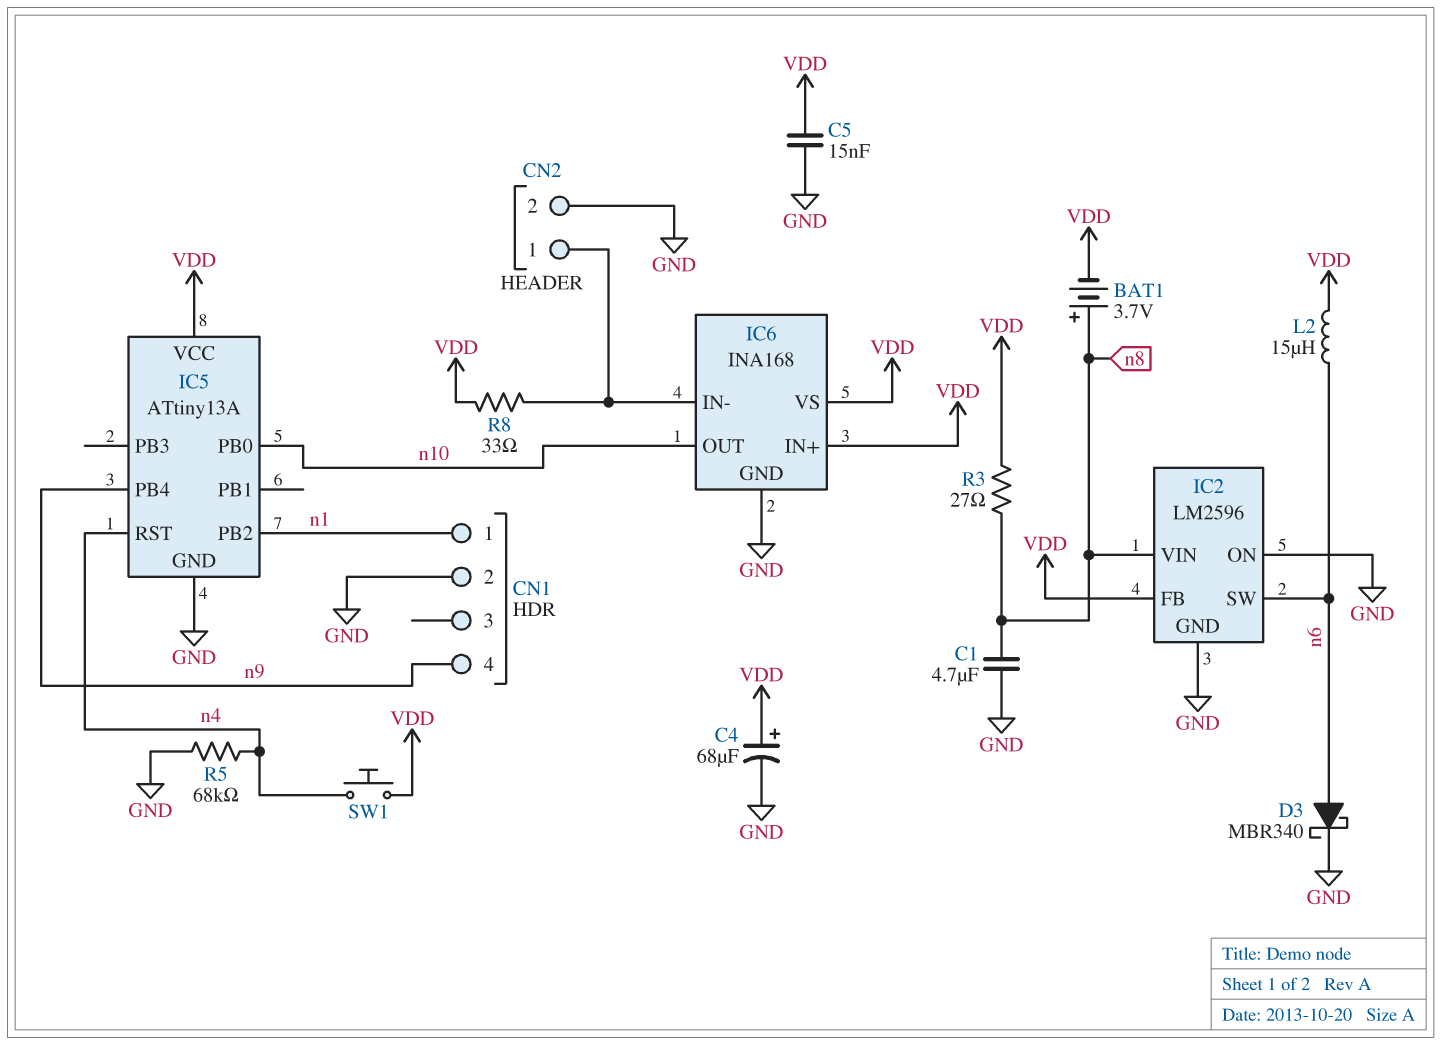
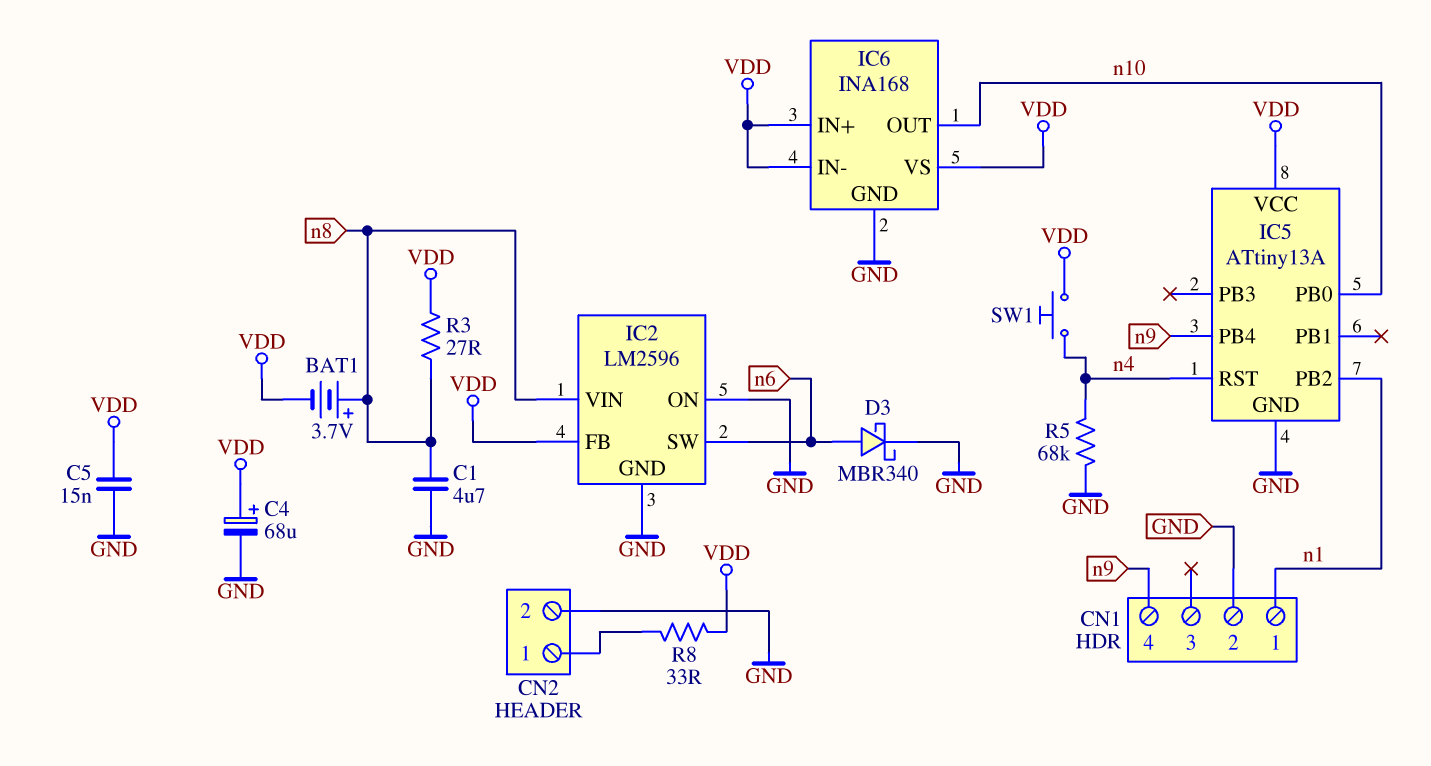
IC6 pin IN-: CN2/1 -> VDD
L2: 15uH (VDD, n6) -> none

